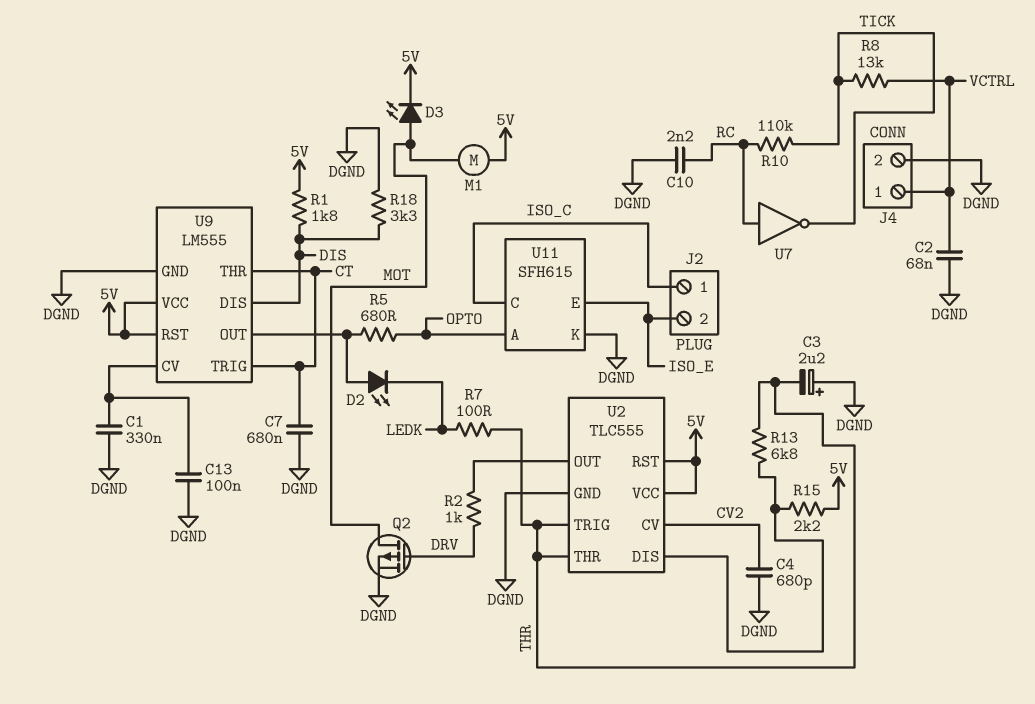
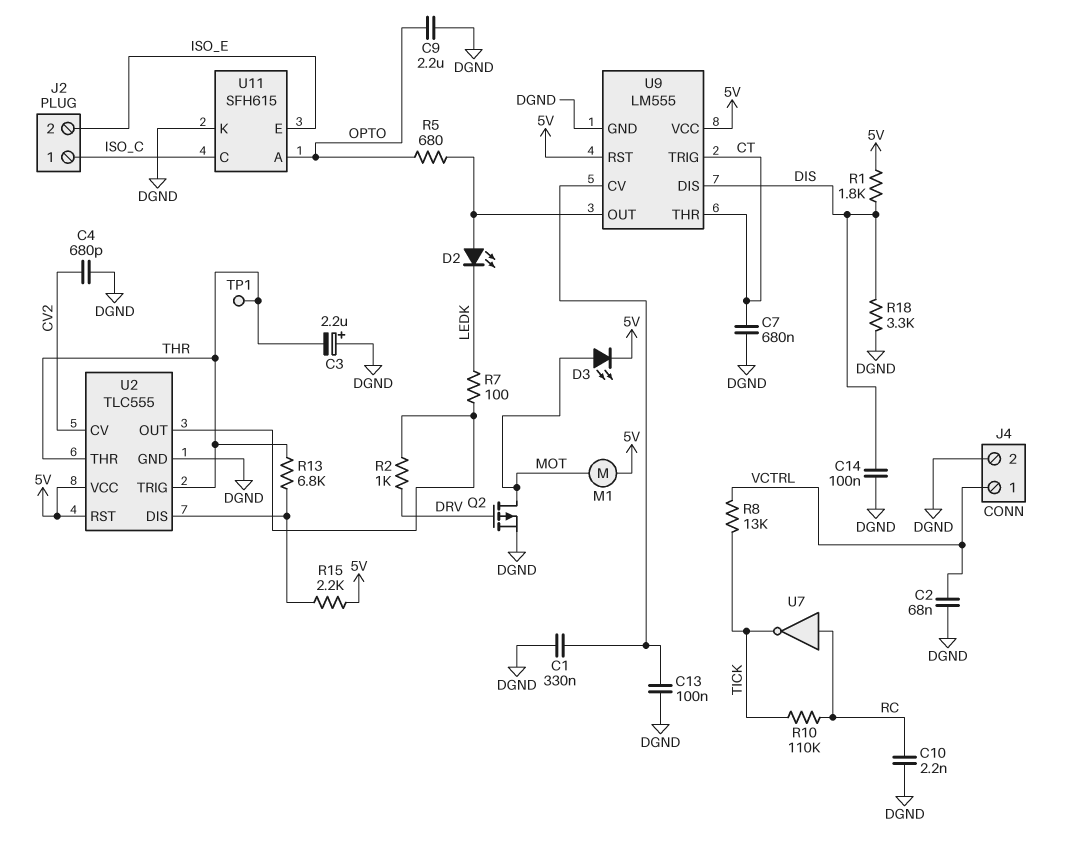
C9: none -> 2.2uF (DGND, OPTO)
C14: none -> 100nF (DGND, DIS)
R7: 100 (LEDK, THR) -> 100 (LEDK, U2/OUT)
TP1: none -> test point (THR)

